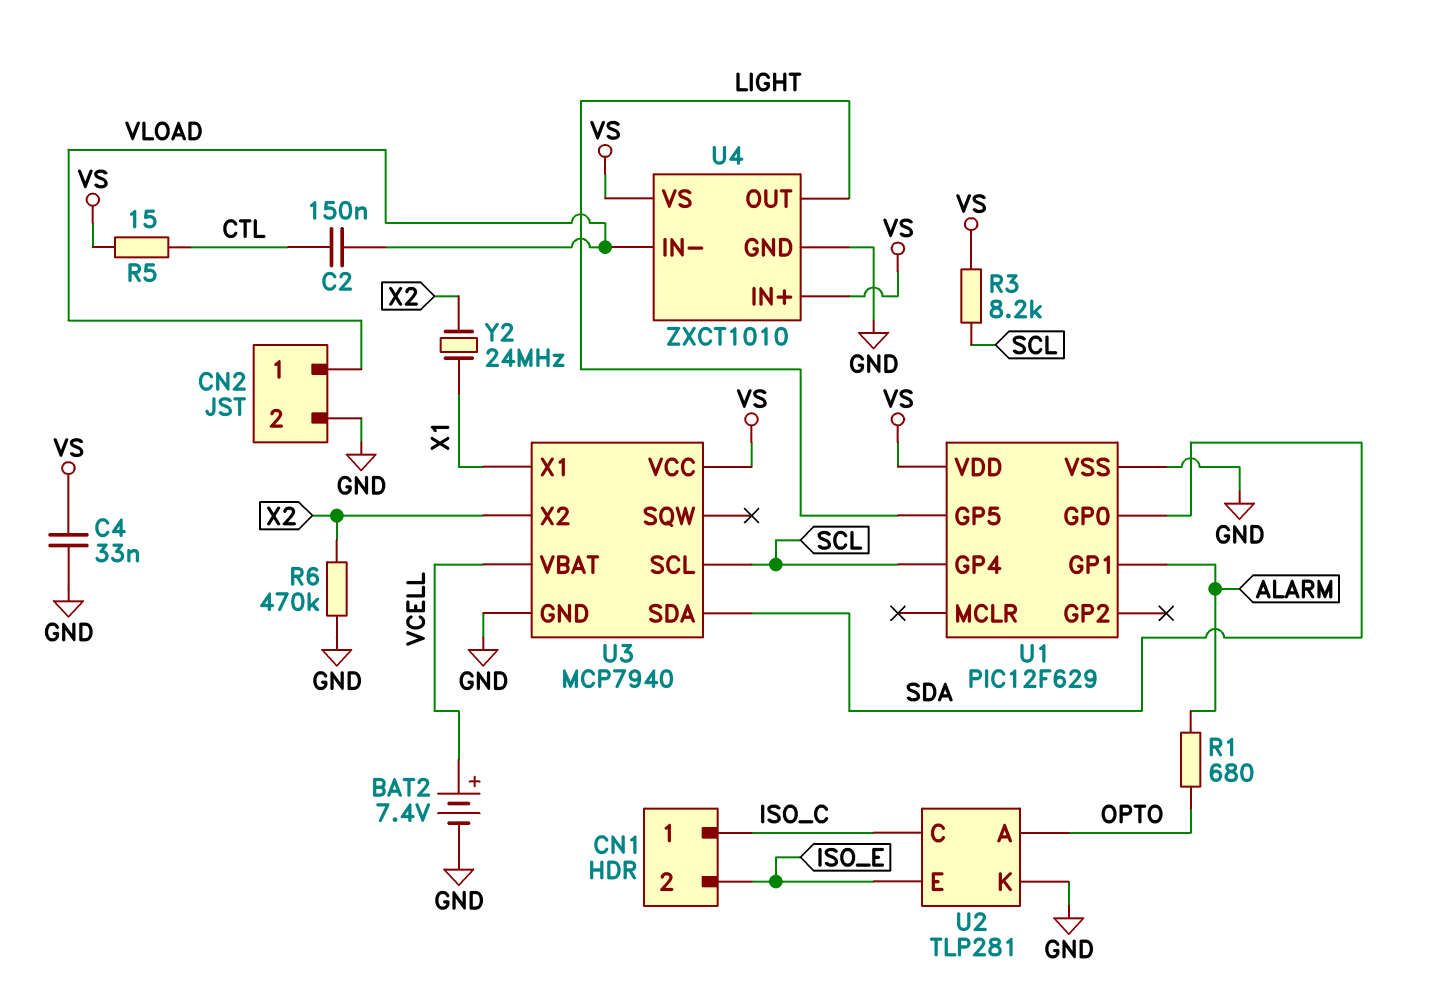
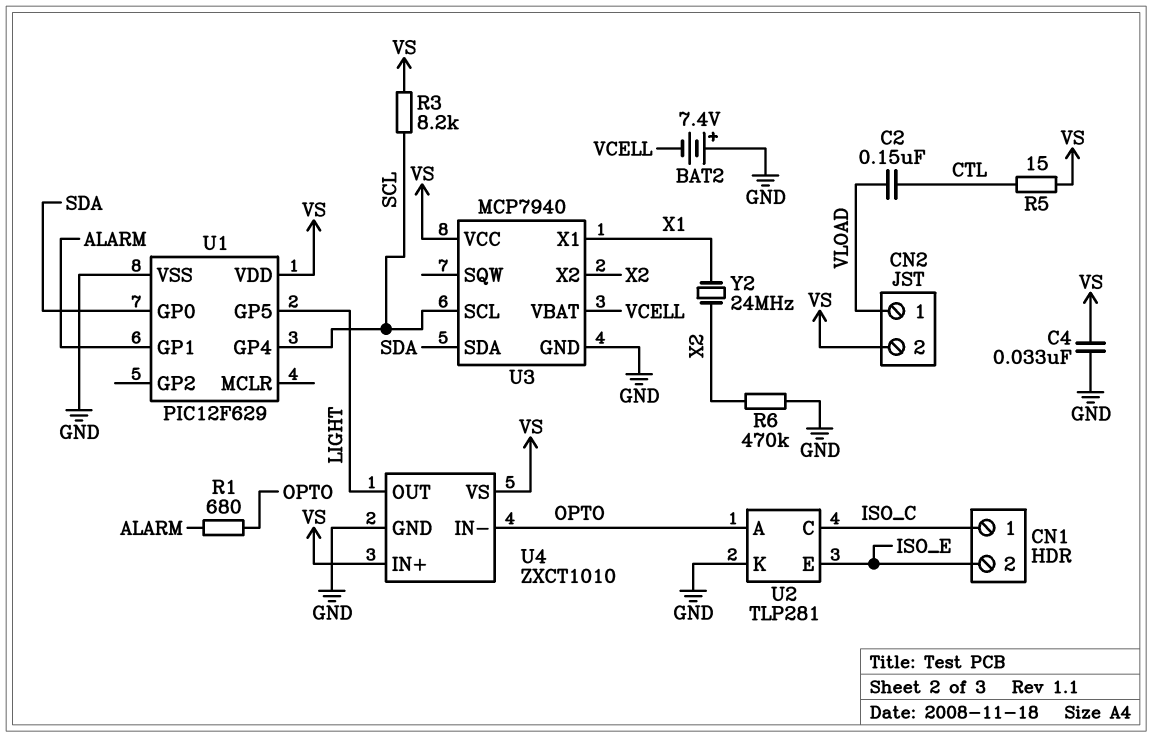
BAT2: 7.4V (plus VCELL, minus GND) -> 7.4V (plus GND, minus VCELL)
CN2 pin 2: GND -> VS
U4 pin IN-: VLOAD -> OPTO

